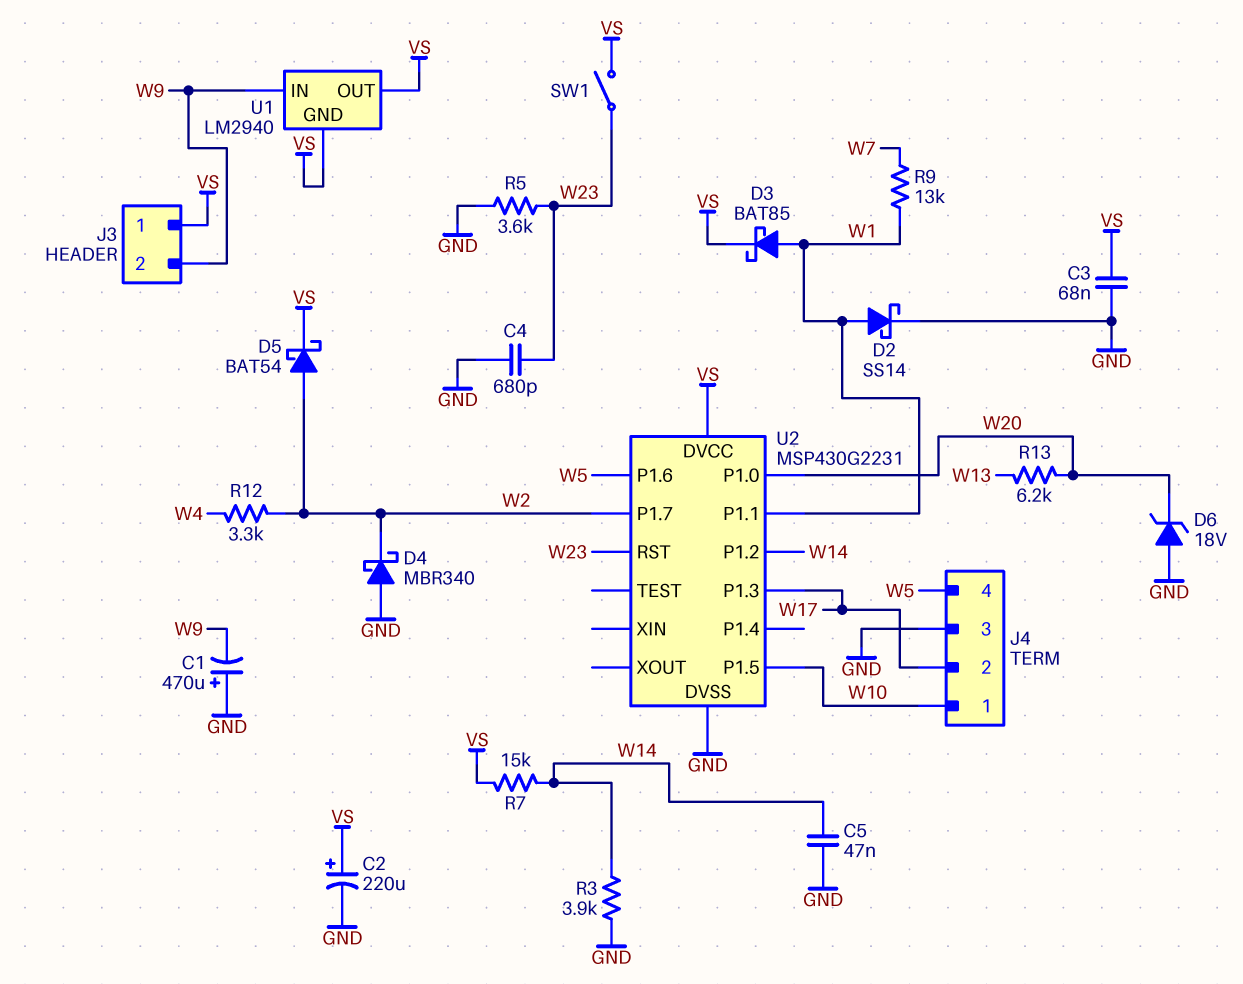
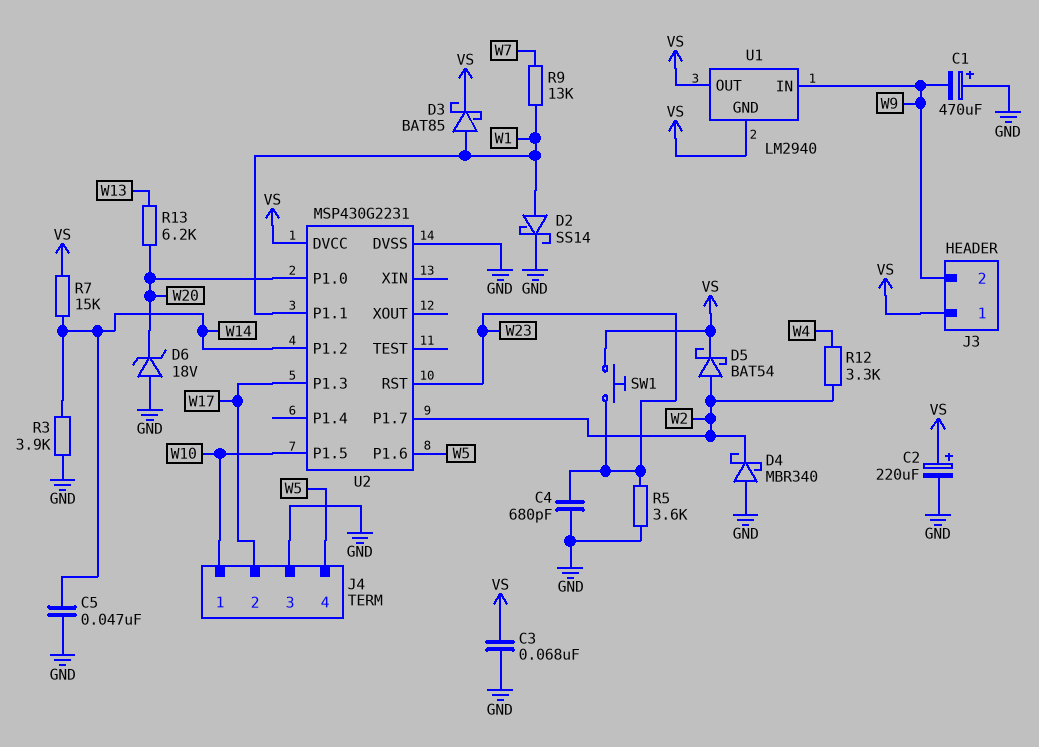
SW1: switch (VS, W23) -> button (VS, W23)

